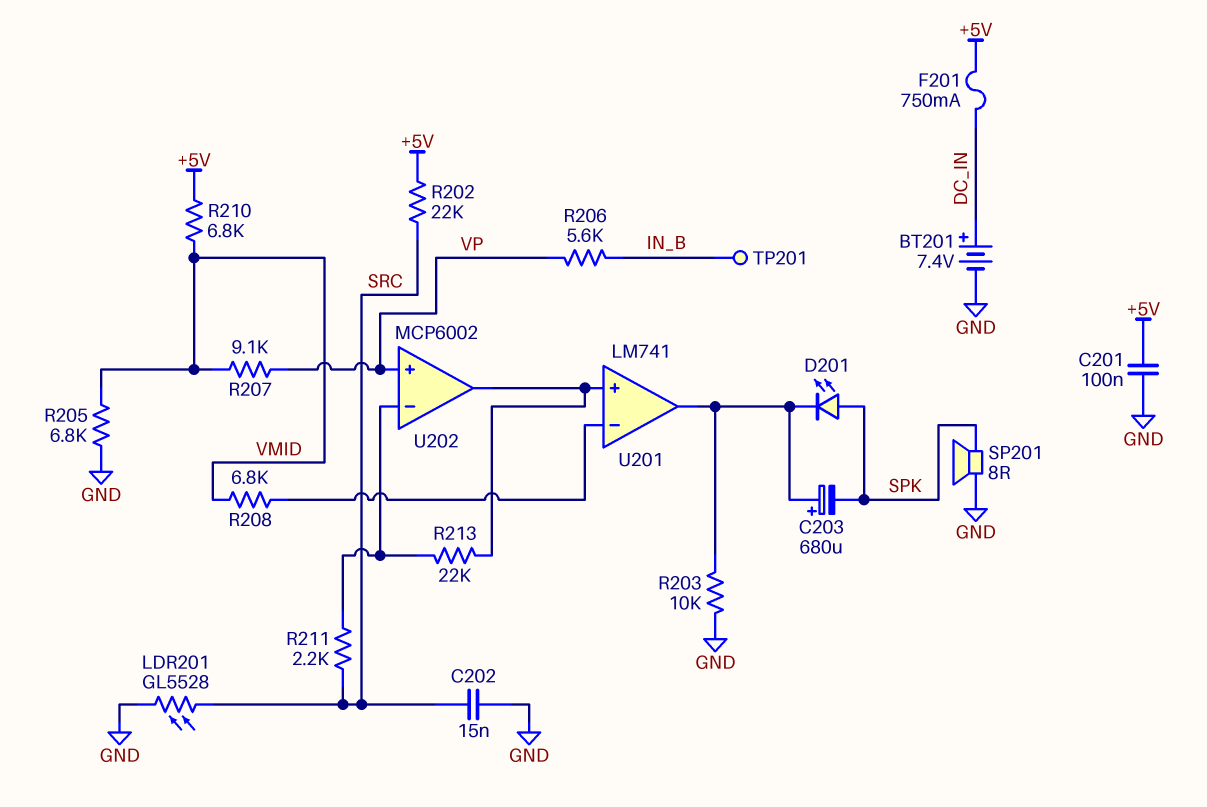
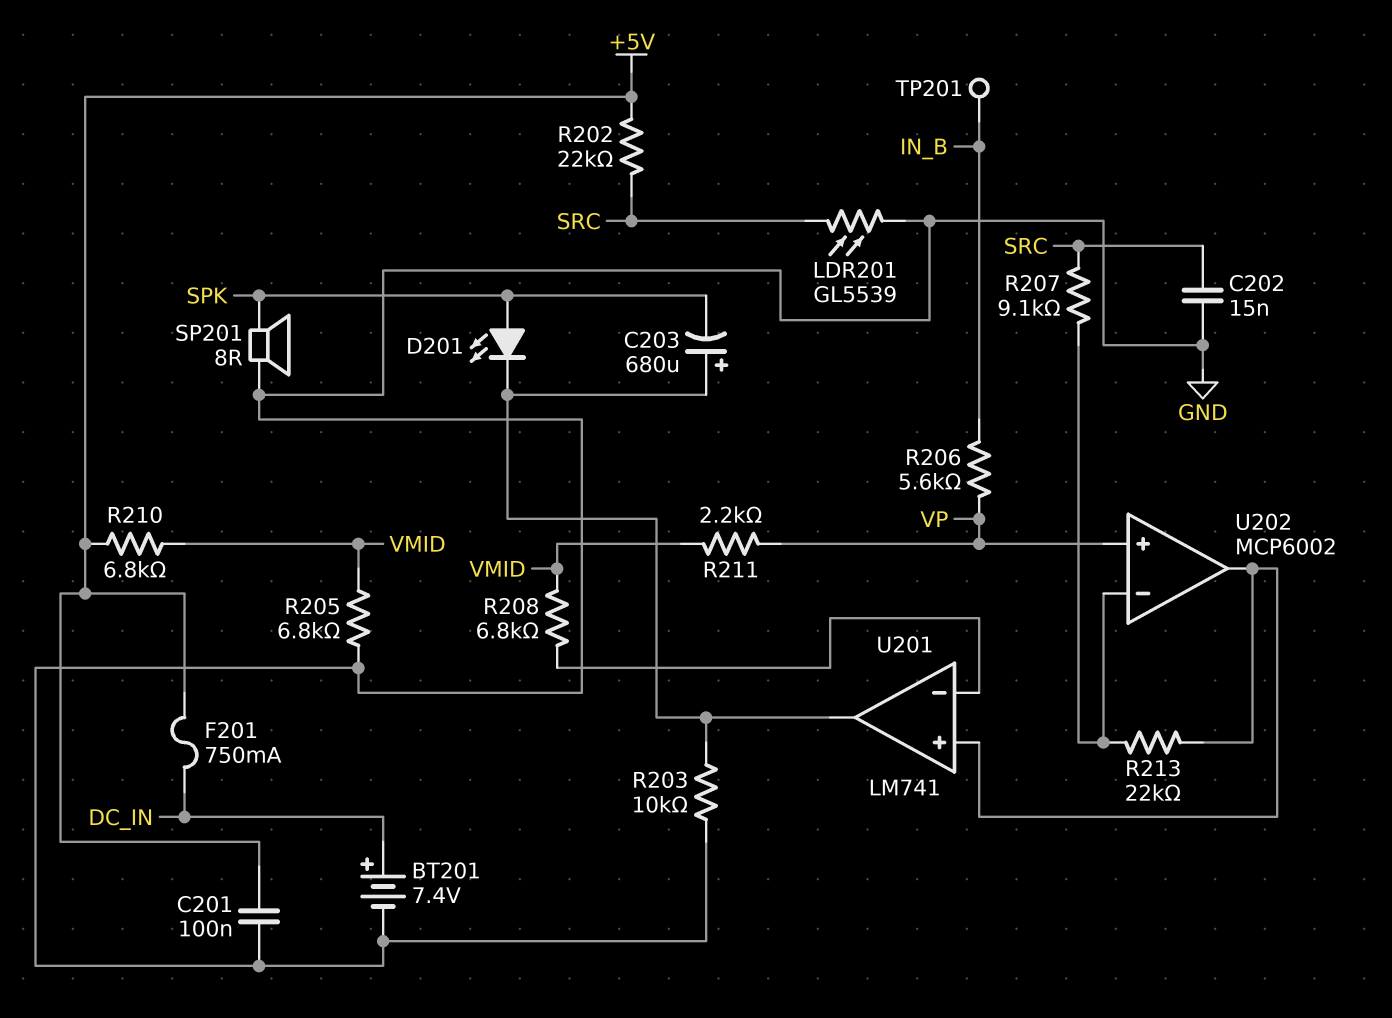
LDR201: GL5528 (GND, SRC) -> GL5539 (GND, SRC)
R207: 9.1k (VMID, VP) -> 9.1k (SRC, U202/in-)
R211: 2.2k (SRC, U202/in-) -> 2.2k (VMID, VP)

